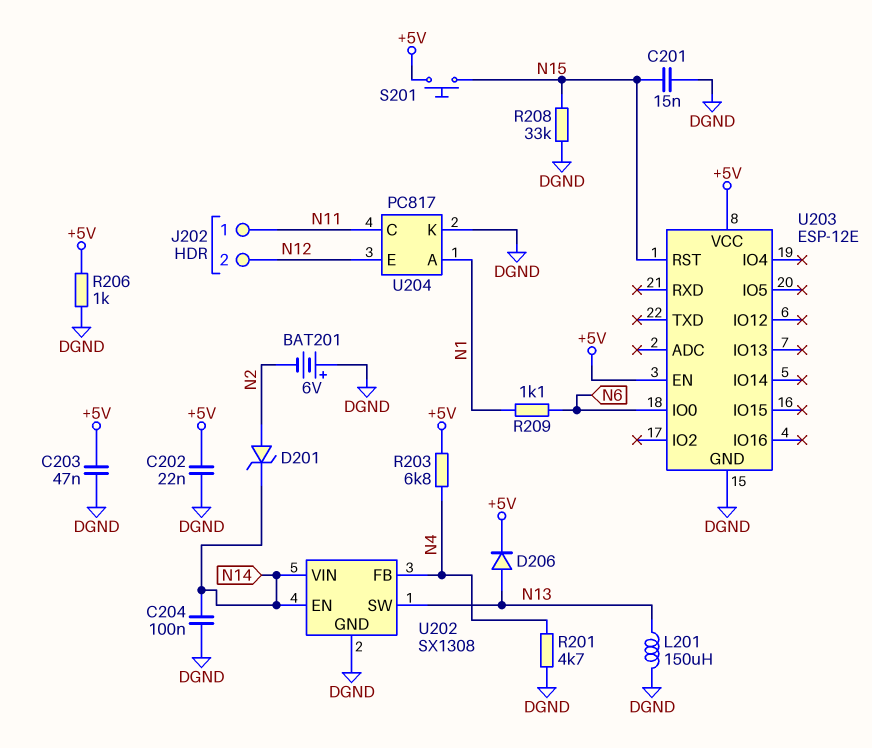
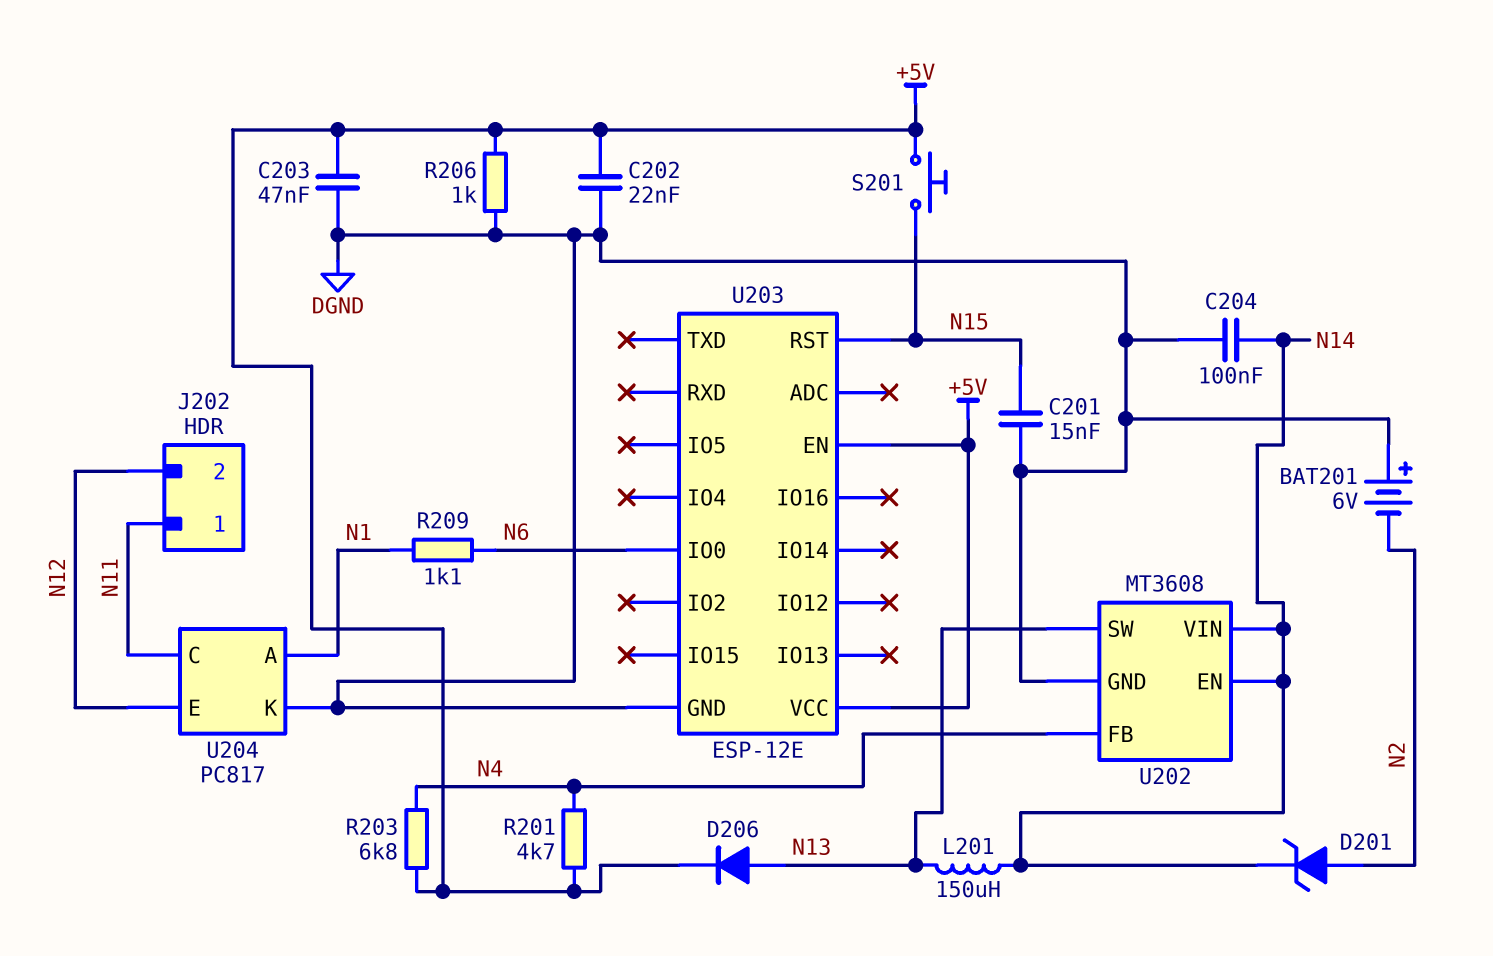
L201: 150uH (DGND, N13) -> 150uH (N13, N14)
R201: 4.7k (DGND, N4) -> 4.7k (+5V, N4)
R208: 33k (DGND, N15) -> none
U202: SX1308 -> MT3608

